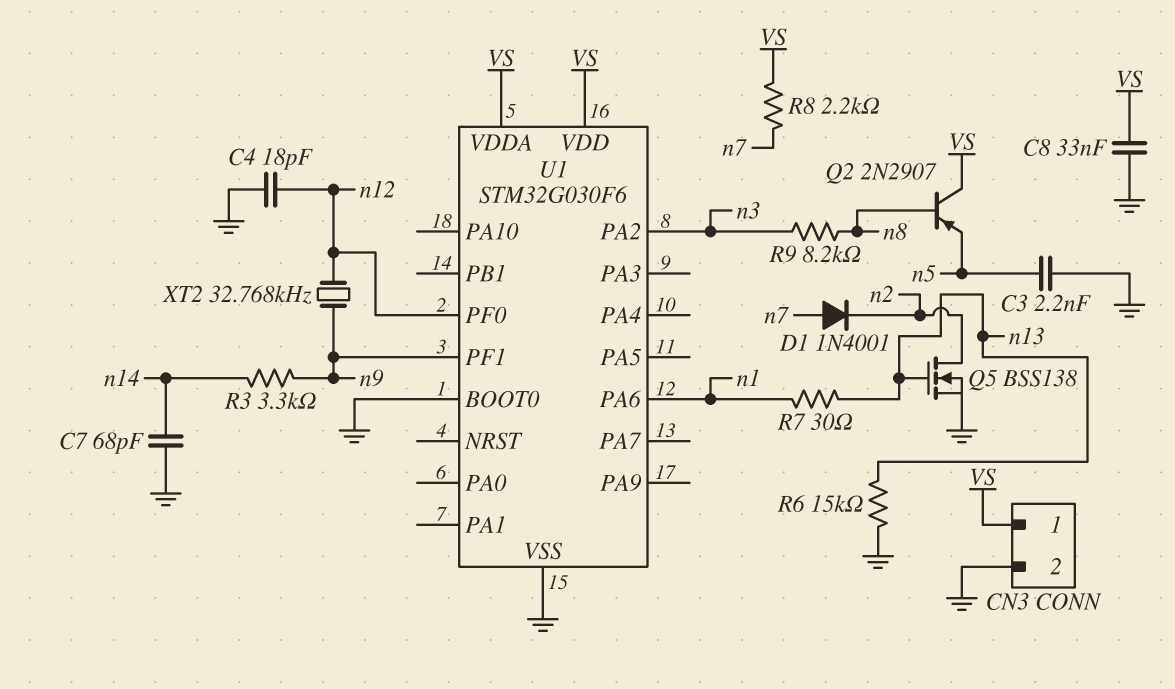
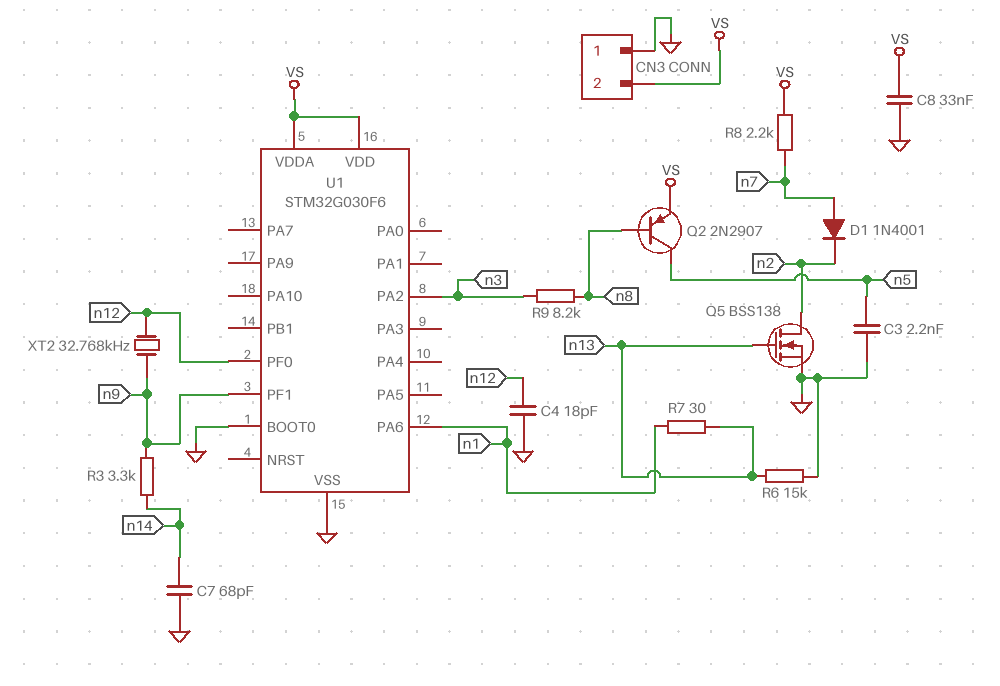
CN3 pin 1: VS -> GND
CN3 pin 2: GND -> VS
Q2: PNP 2N2907 (B n8, C VS, E n5) -> PNP 2N2907 (B n8, C n5, E VS)

